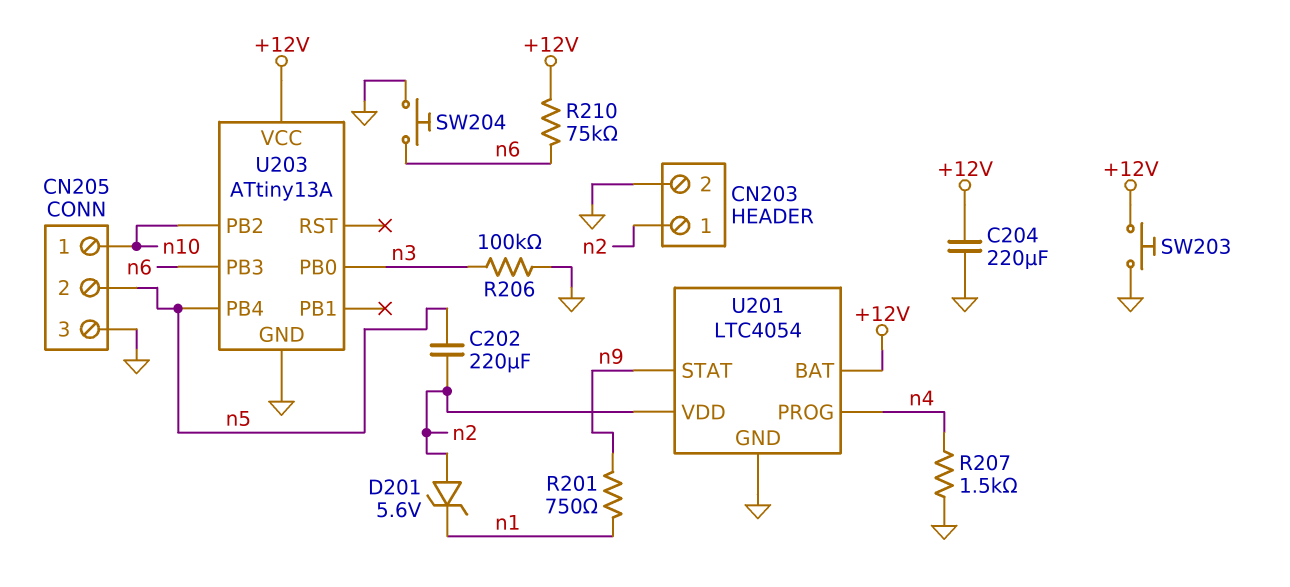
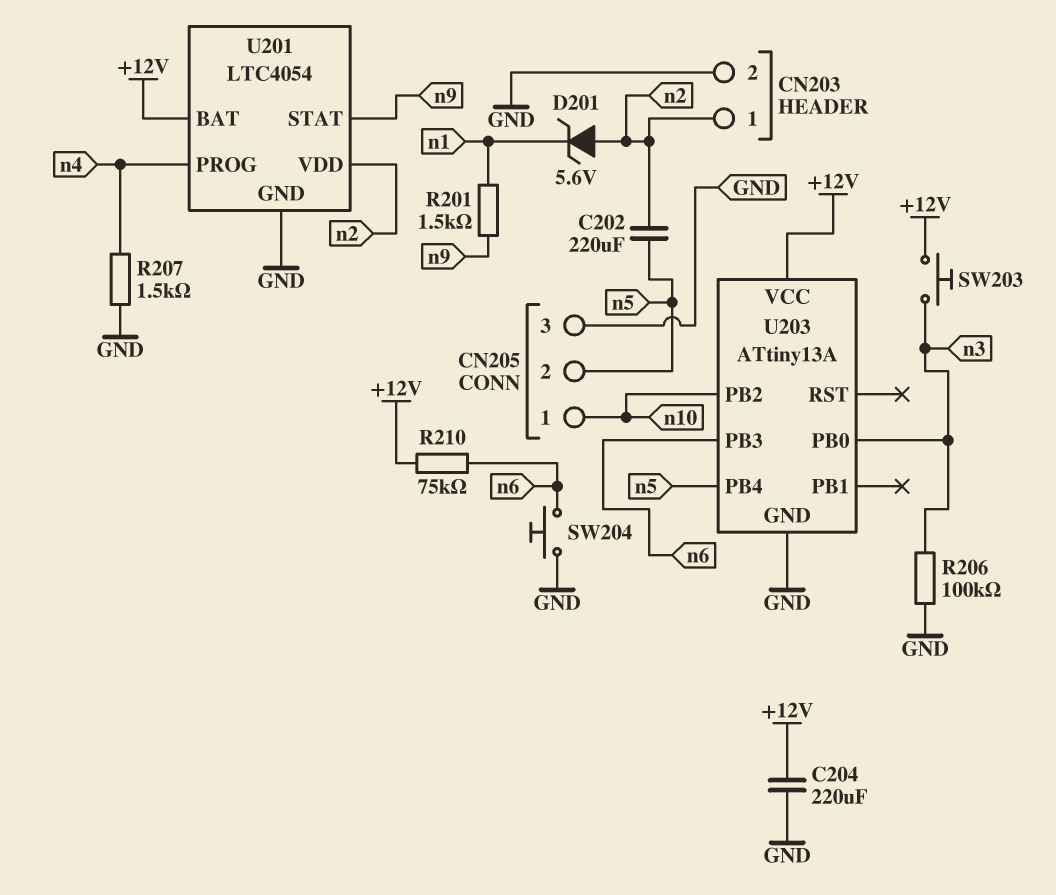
R201: 750 (n1, n9) -> 1.5k (n1, n9)
SW203: button (+12V, GND) -> button (+12V, n3)

